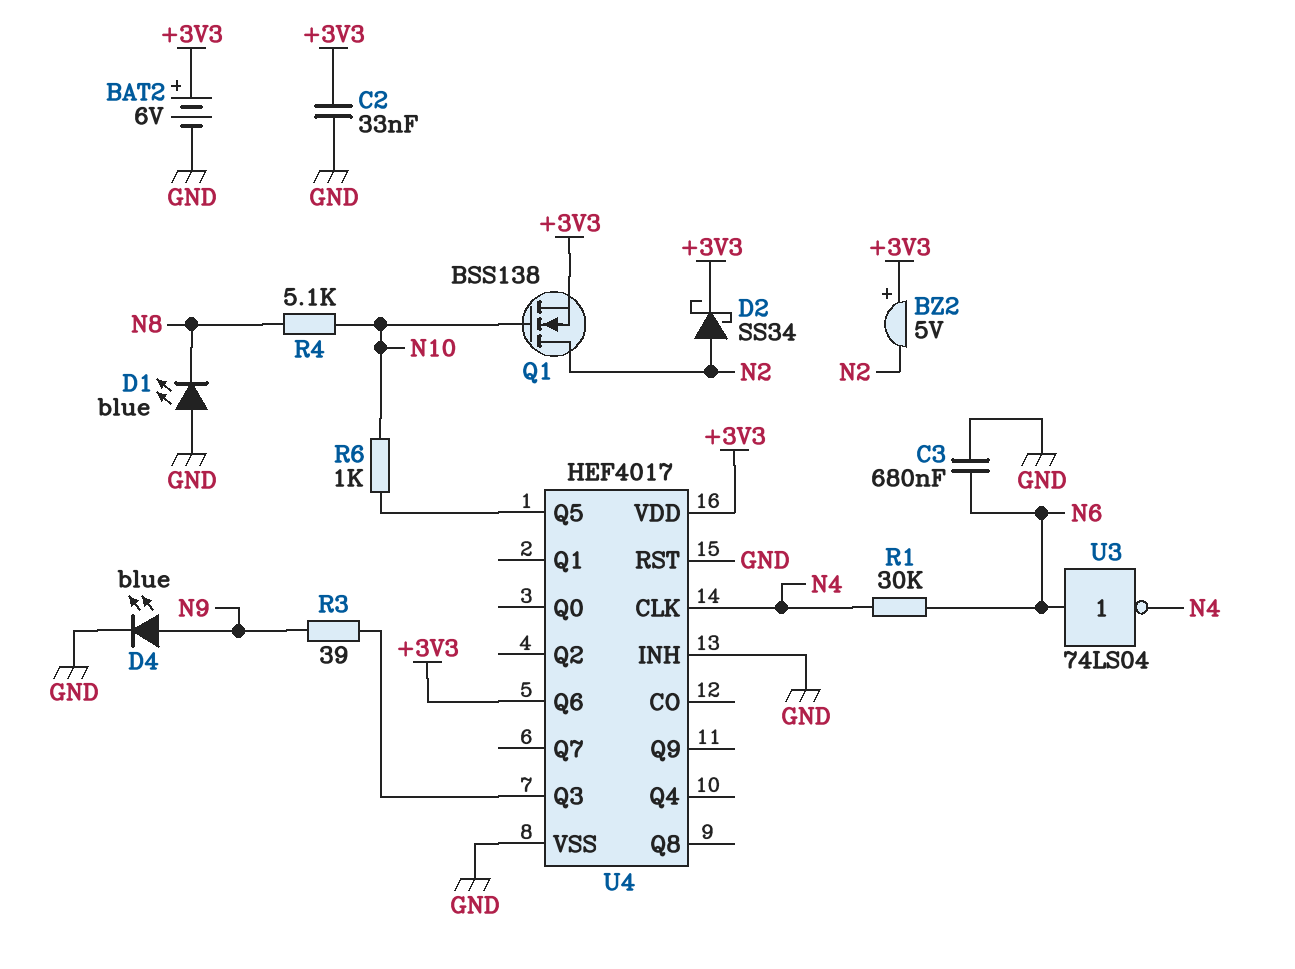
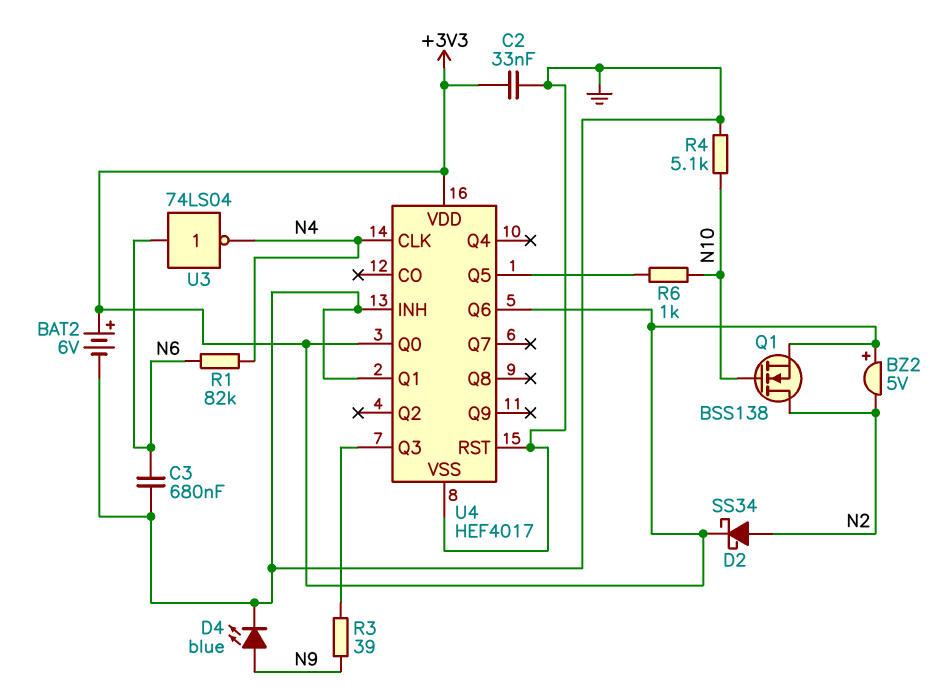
D1: LED blue (A GND, K N8) -> none
R1: 30k (N4, N6) -> 82k (N4, N6)
R4: 5.1k (N8, N10) -> 5.1k (GND, N10)
U4 pin Q0: none -> +3V3
U4 pin Q1: none -> GND

